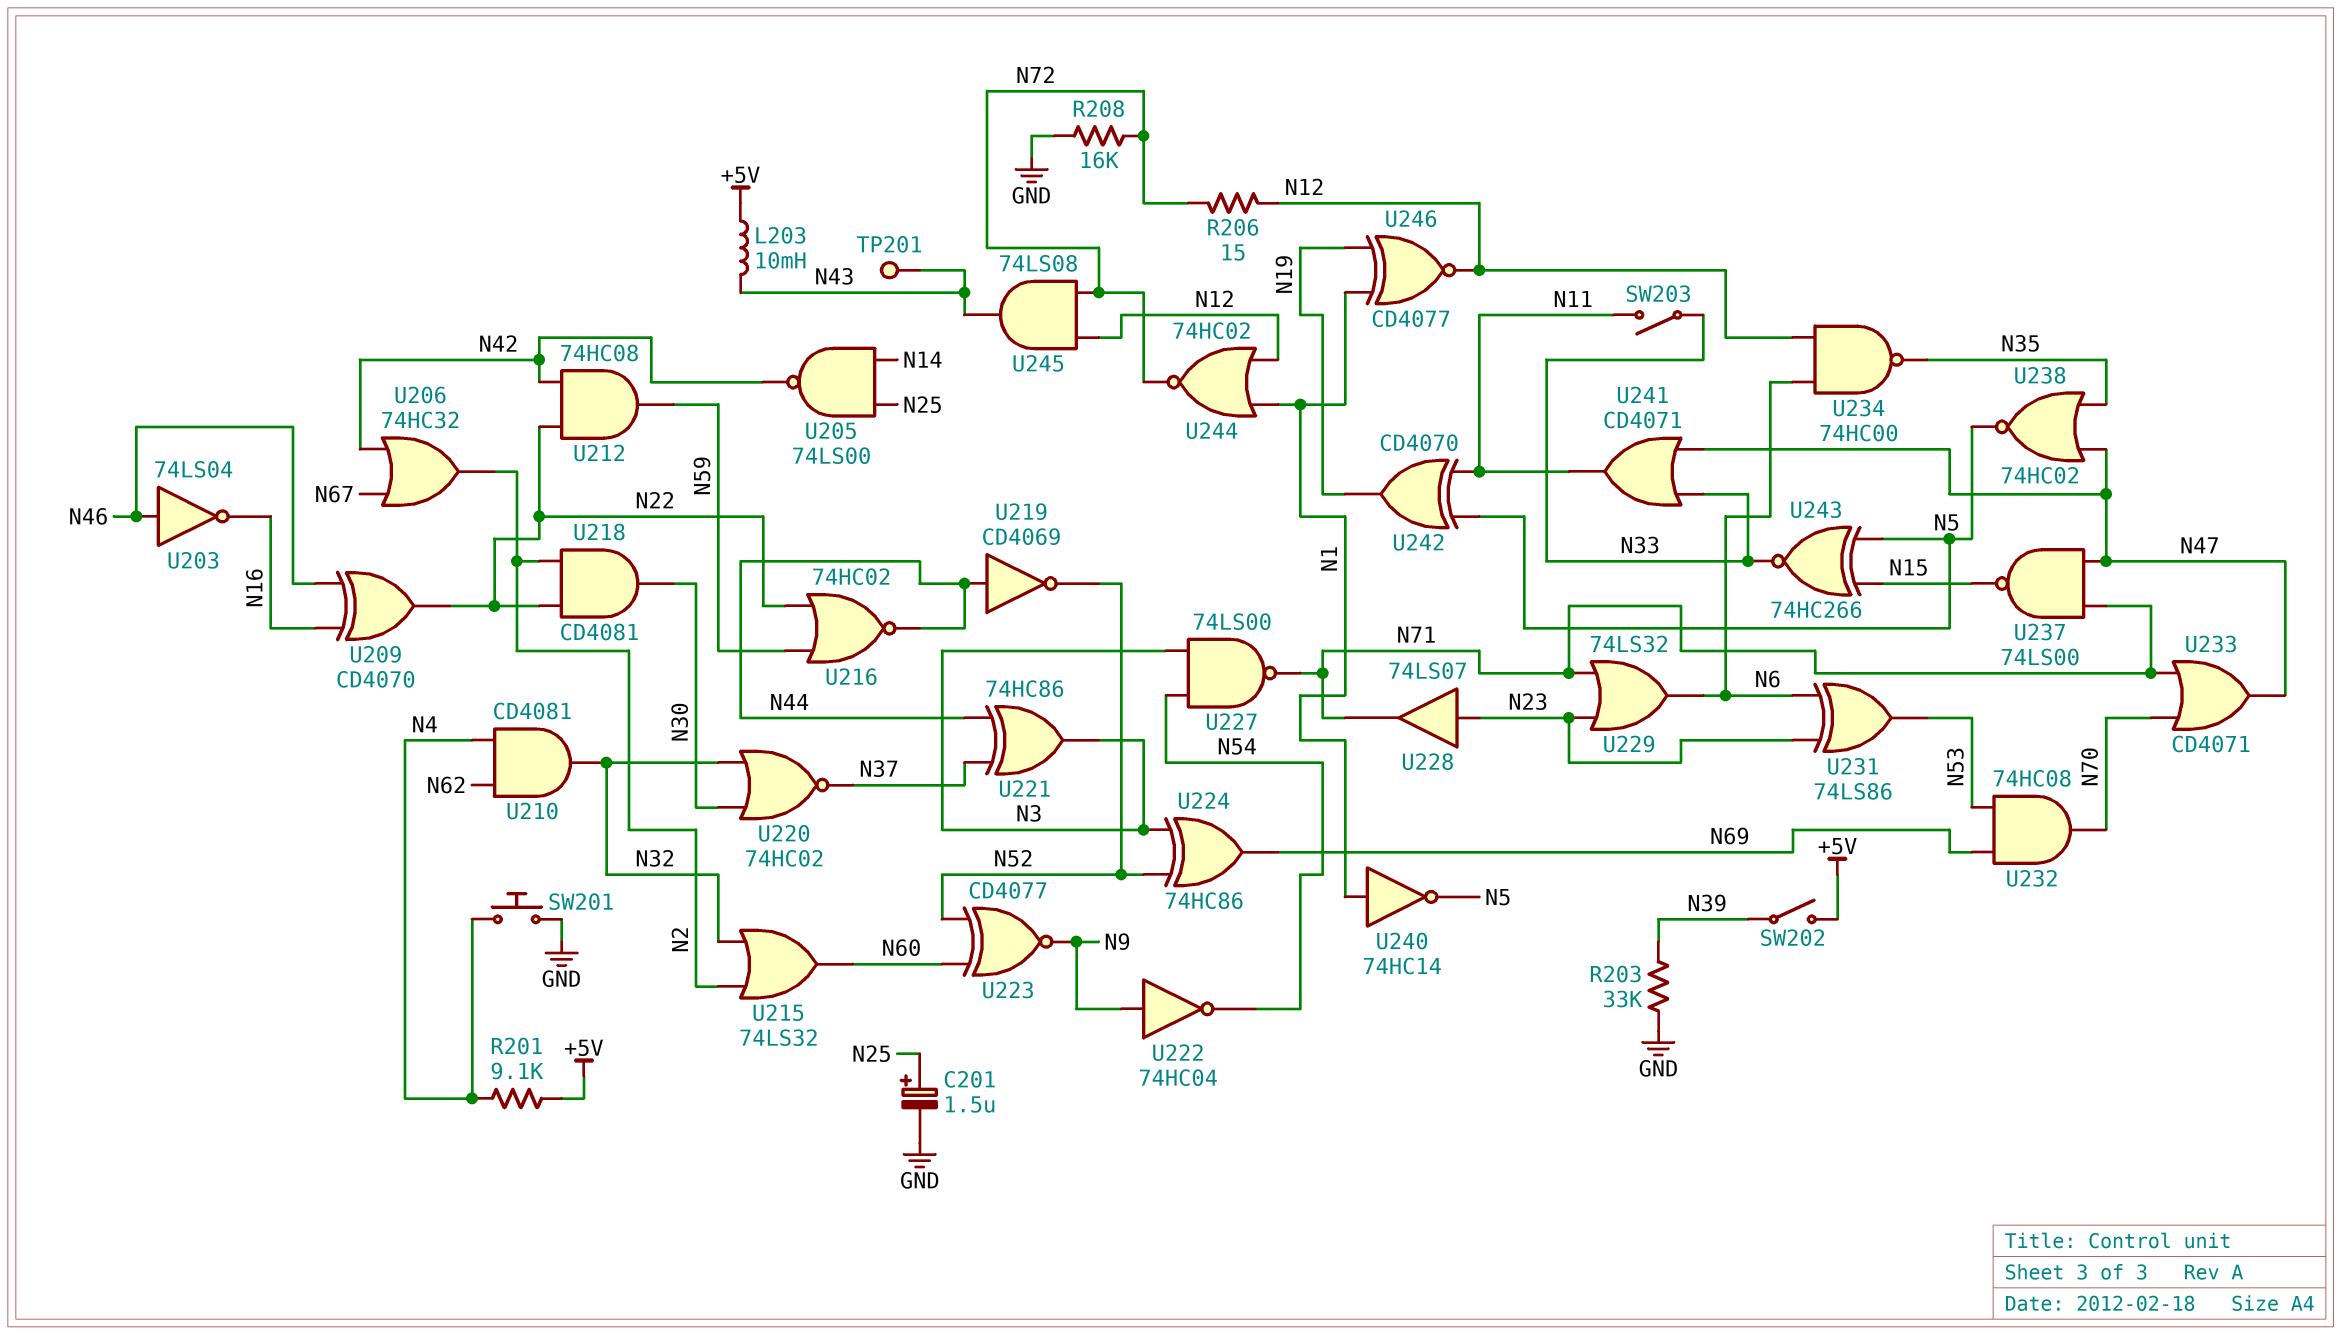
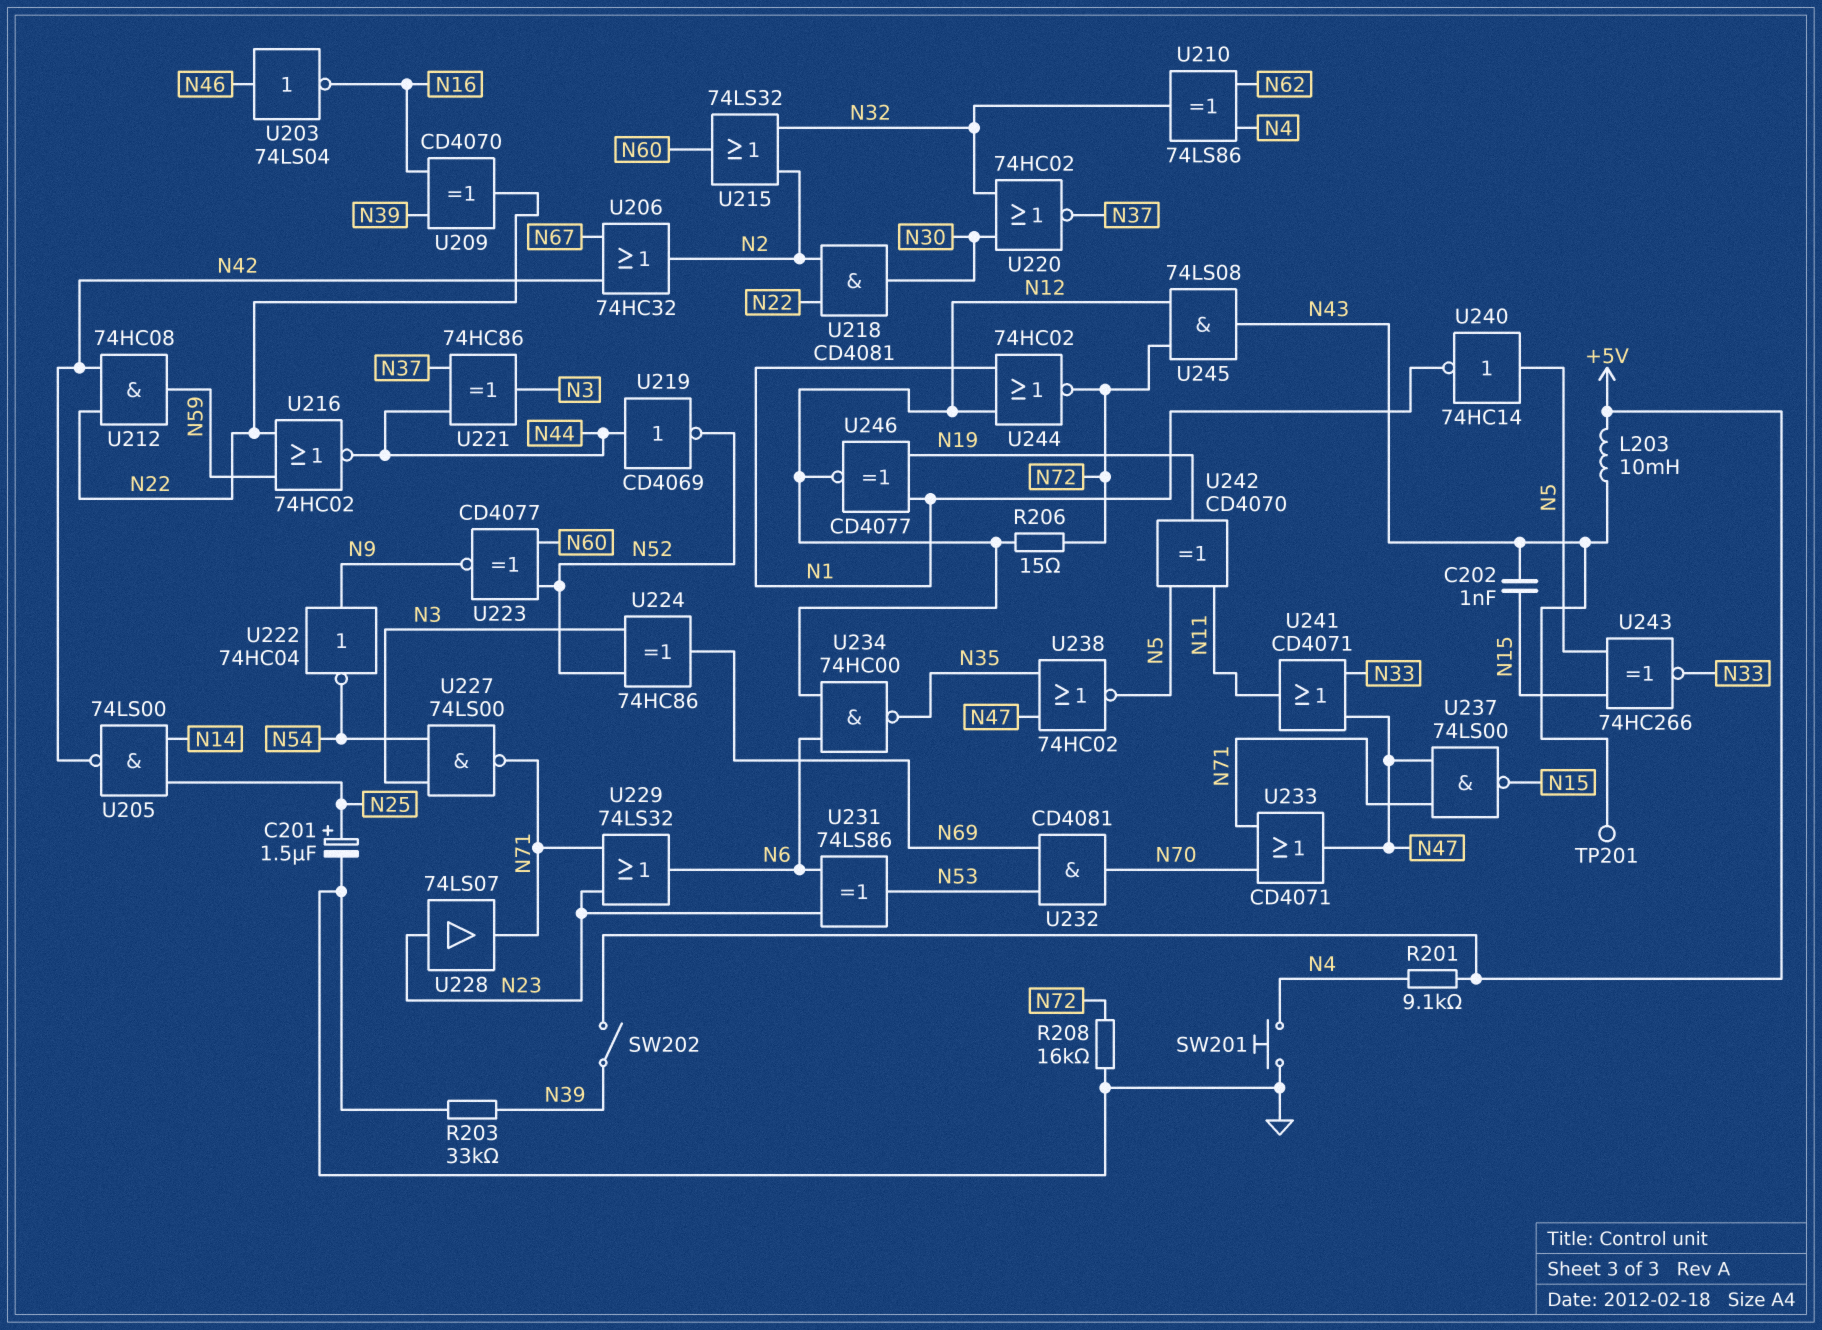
C202: none -> 1nF (N15, N43)
SW203: switch (N11, N33) -> none
U209: XOR CD4070 (in N16, in N46, out N22) -> XOR CD4070 (in N16, in N39, out N22)
U210: AND CD4081 (in N4, in N62, out N32) -> XOR 74LS86 (in N4, in N62, out N32)
U232: AND 74HC08 (in N53, in N69, out N70) -> AND CD4081 (in N53, in N69, out N70)
U240: NOT 74HC14 (in N1, out N5) -> NOT 74HC14 (in N5, out N1)

